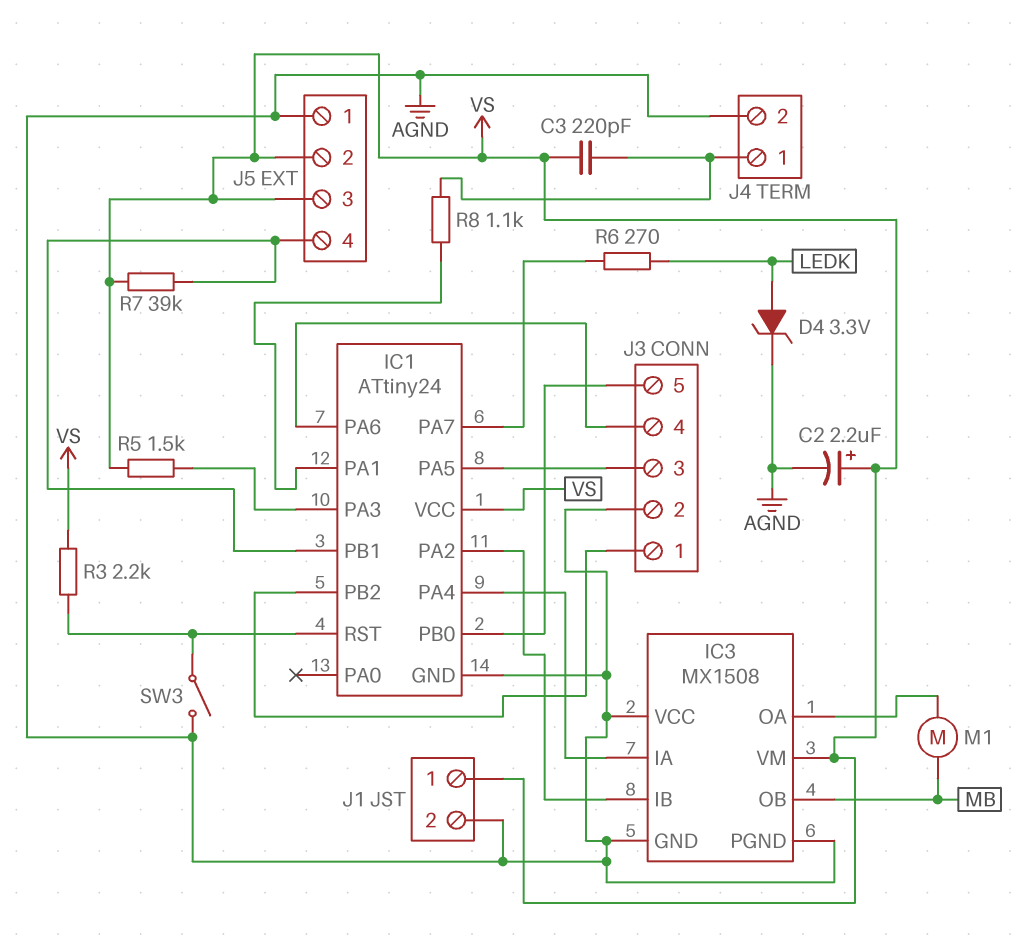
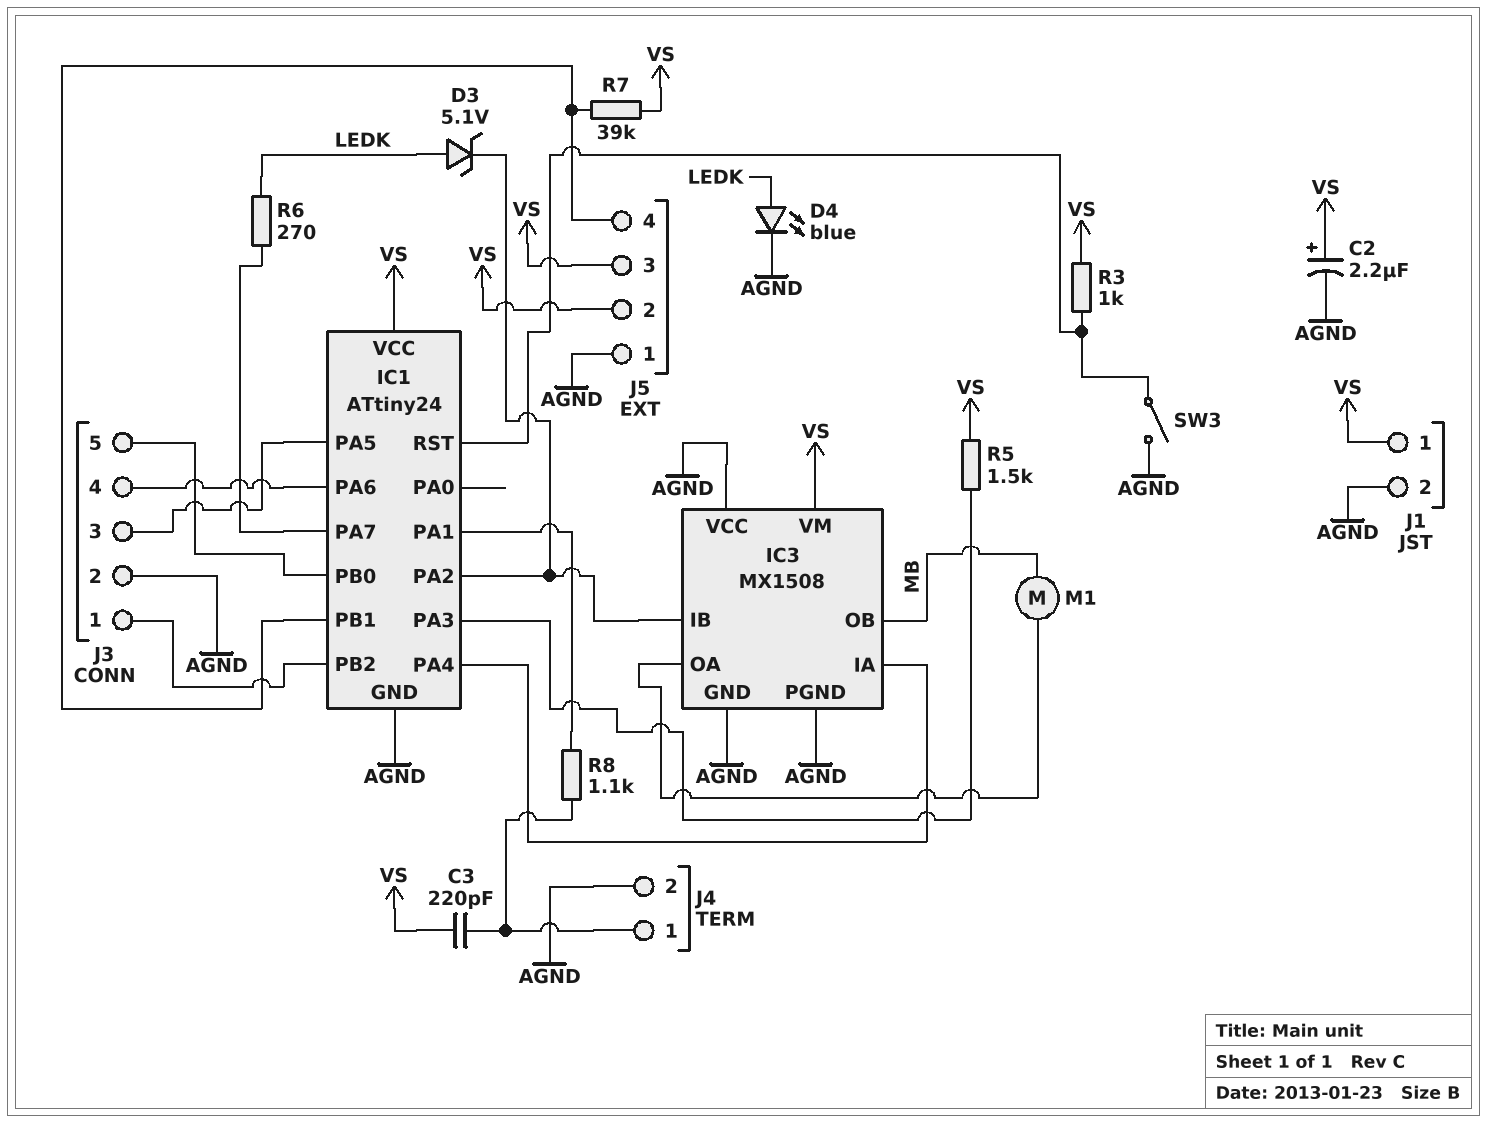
D3: none -> zener 5.1V (A LEDK, K IC1/PA2)
D4: zener 3.3V (A LEDK, K AGND) -> LED blue (A LEDK, K AGND)
R3: 2.2k (IC1/RST, VS) -> 1k (IC1/RST, VS)

